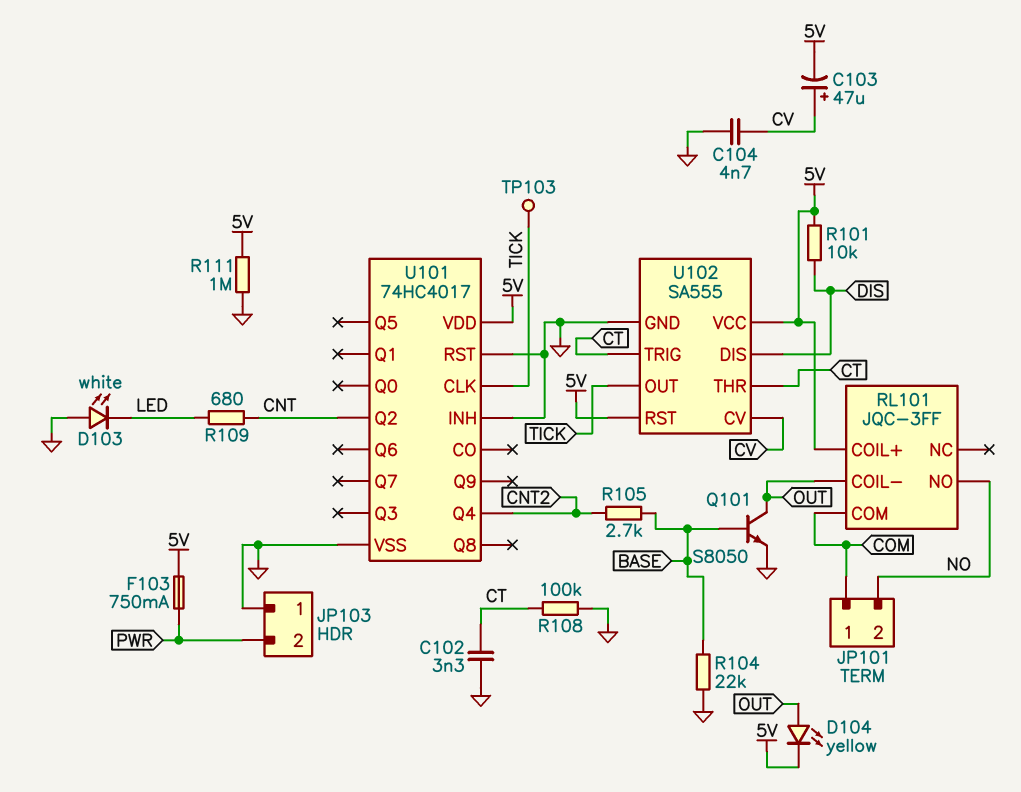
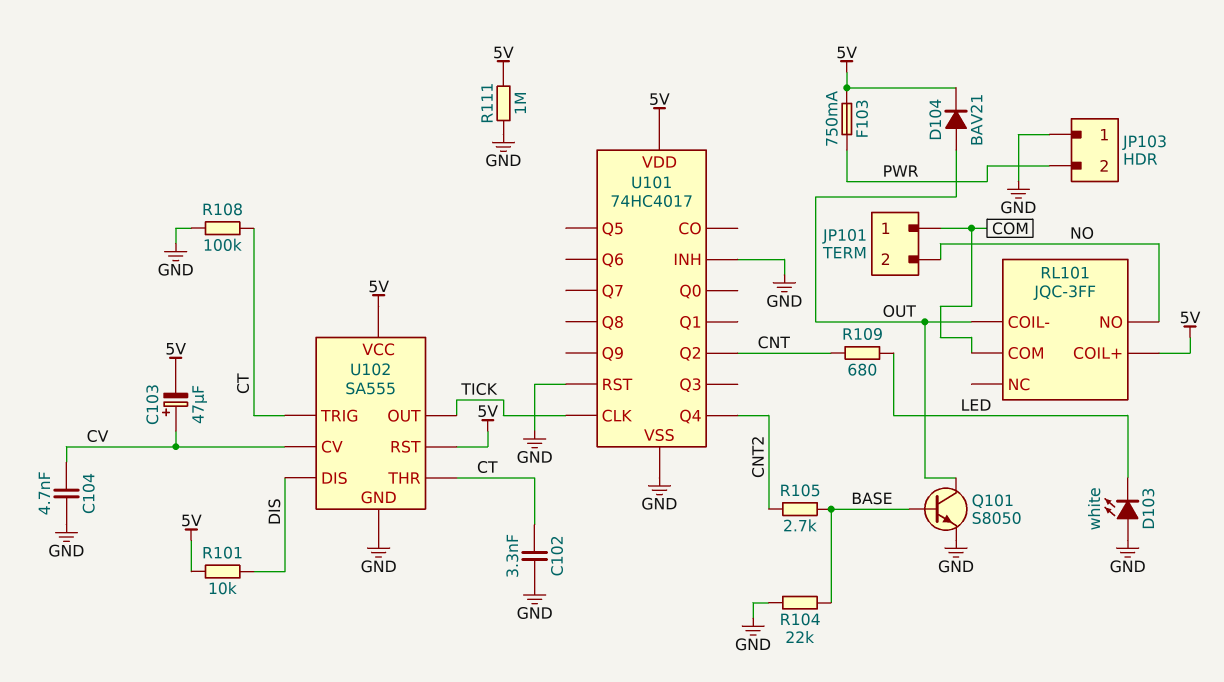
D104: LED yellow (A OUT, K 5V) -> diode BAV21 (A OUT, K 5V)
TP103: test point (TICK) -> none

